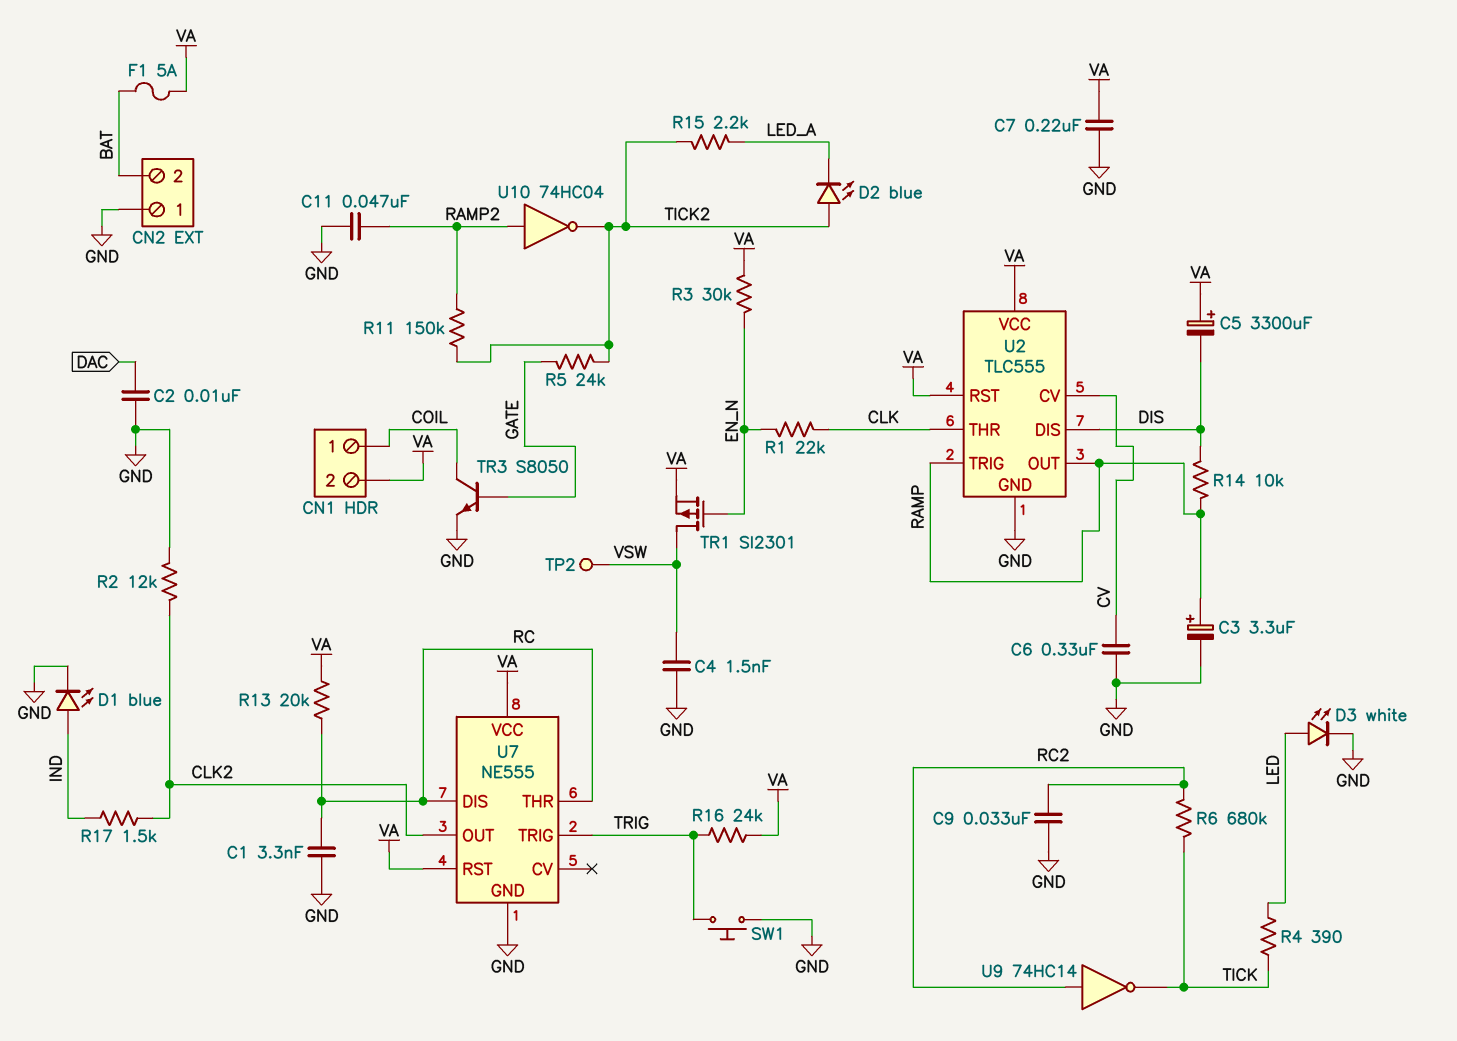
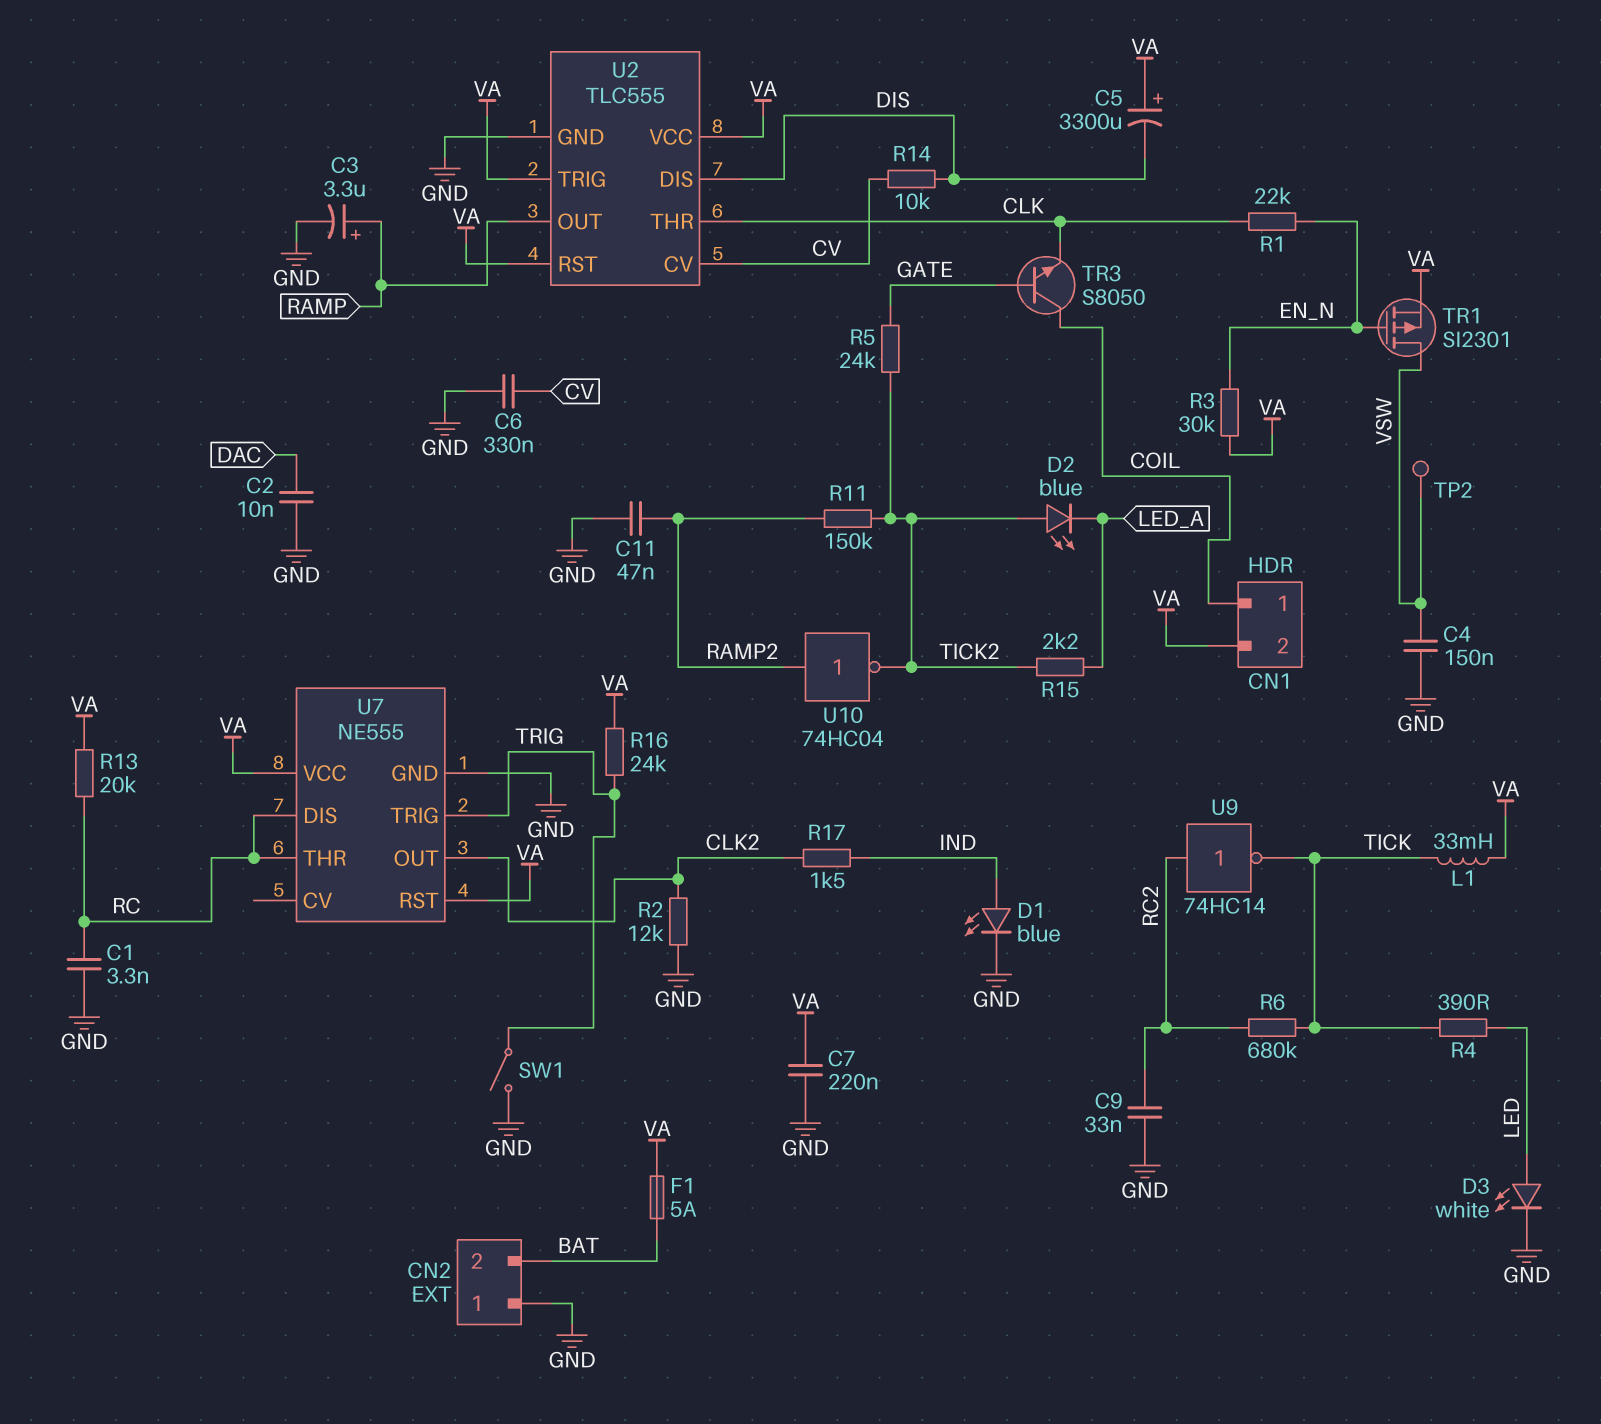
C4: 1.5nF (GND, VSW) -> 150nF (GND, VSW)
L1: none -> 33mH (TICK, VA)
R14: 10k (DIS, RAMP) -> 10k (CV, DIS)
SW1: button (GND, TRIG) -> switch (GND, TRIG)
TR3: NPN S8050 (B GATE, C COIL, E GND) -> NPN S8050 (B GATE, C COIL, E CLK)
U2 pin TRIG: RAMP -> VA

